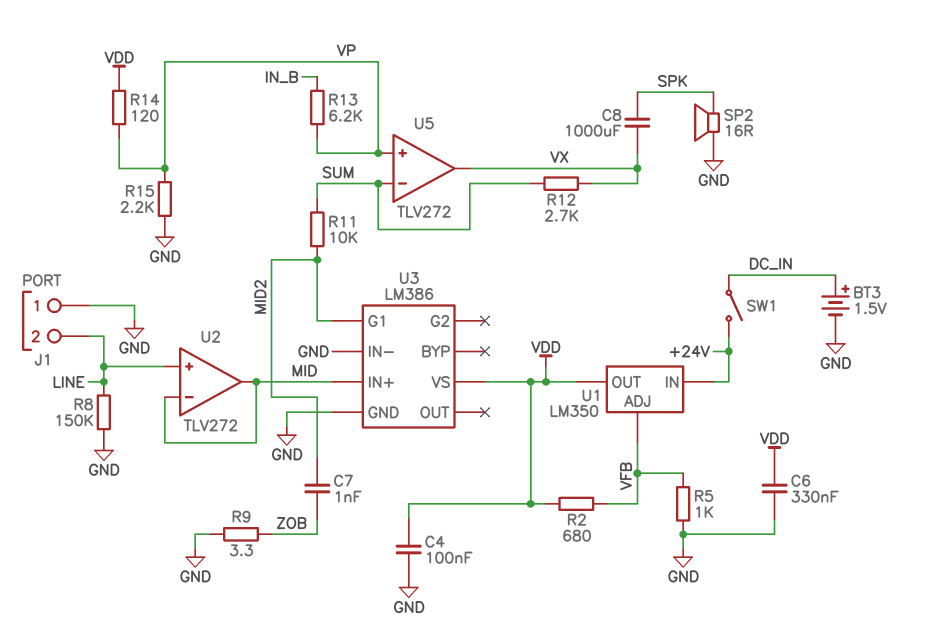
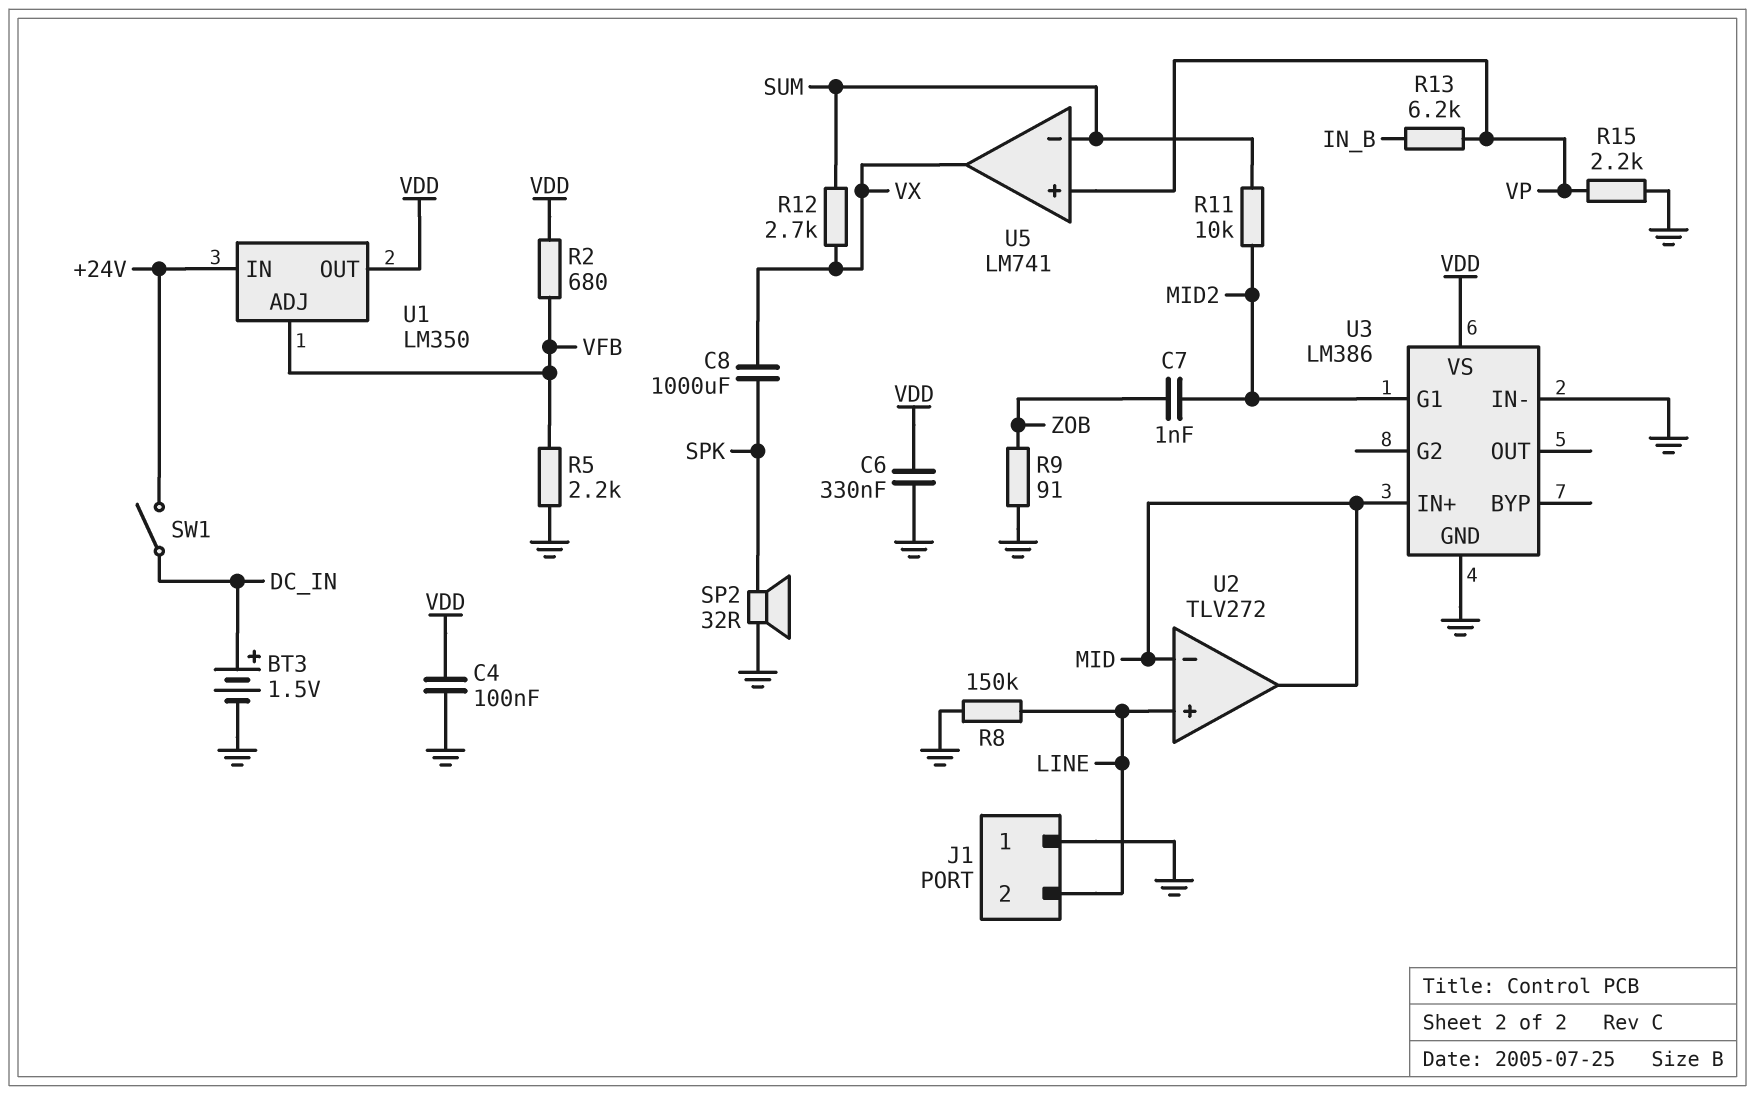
R5: 1k (GND, VFB) -> 2.2k (GND, VFB)
R9: 3.3 (GND, ZOB) -> 91 (GND, ZOB)
R14: 120 (VDD, VP) -> none
SP2: speaker 16R (GND, SPK) -> speaker 32R (GND, SPK)
U5: TLV272 -> LM741

